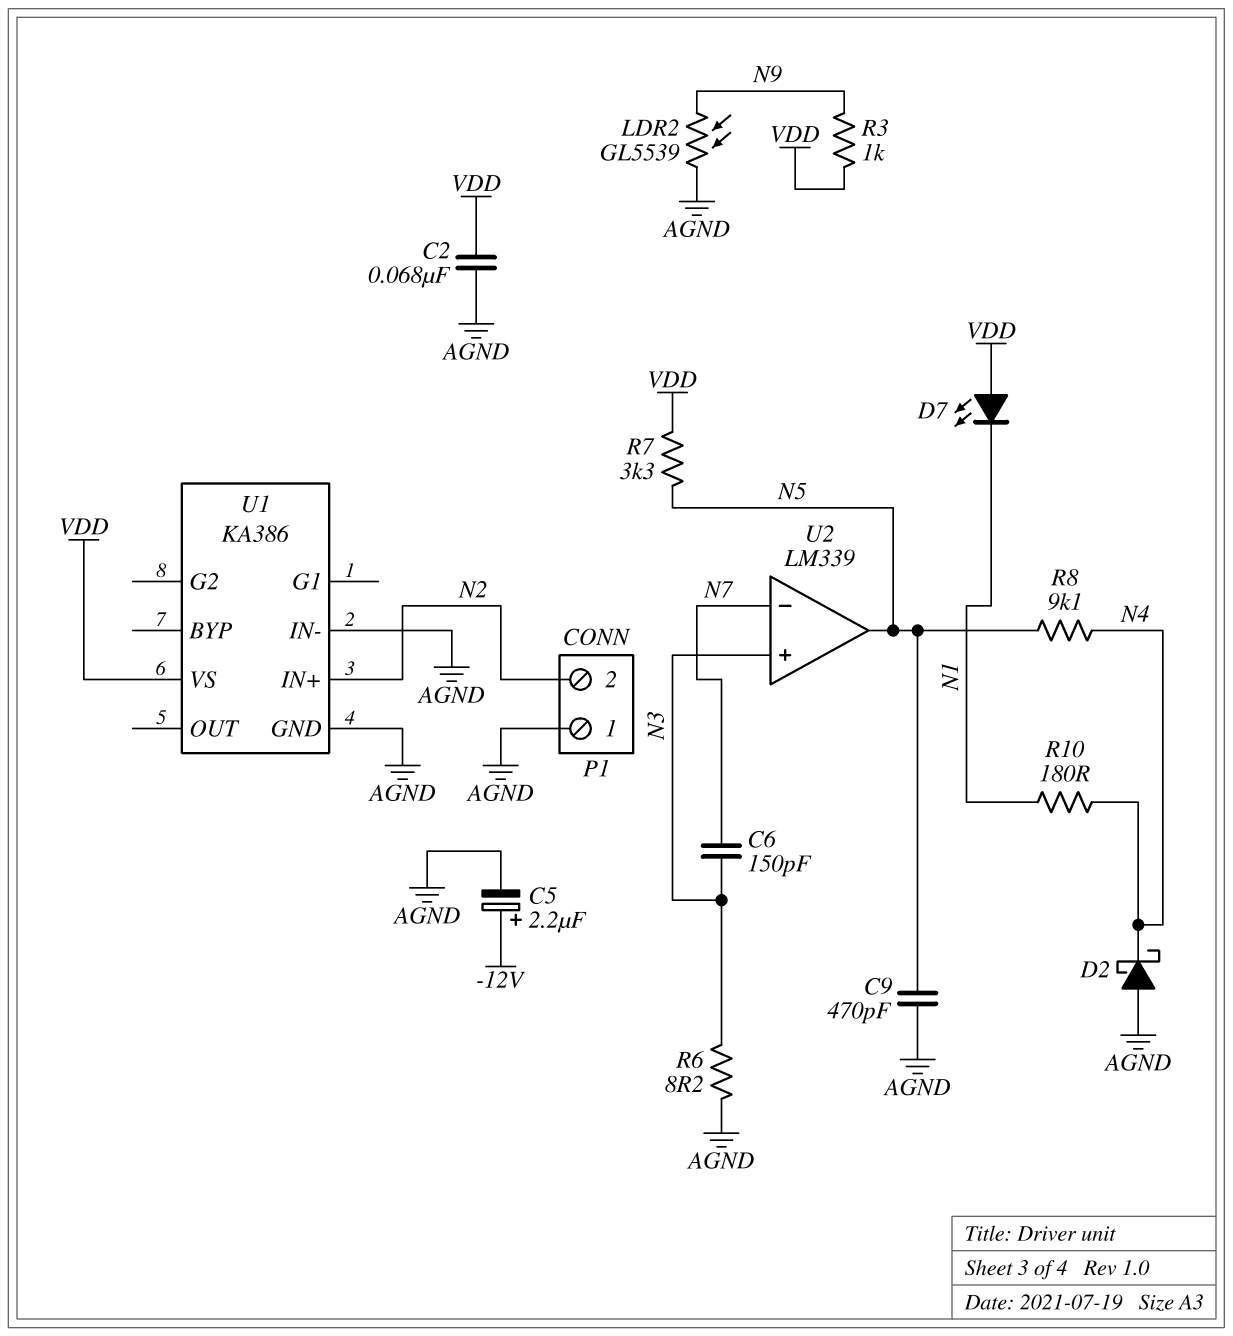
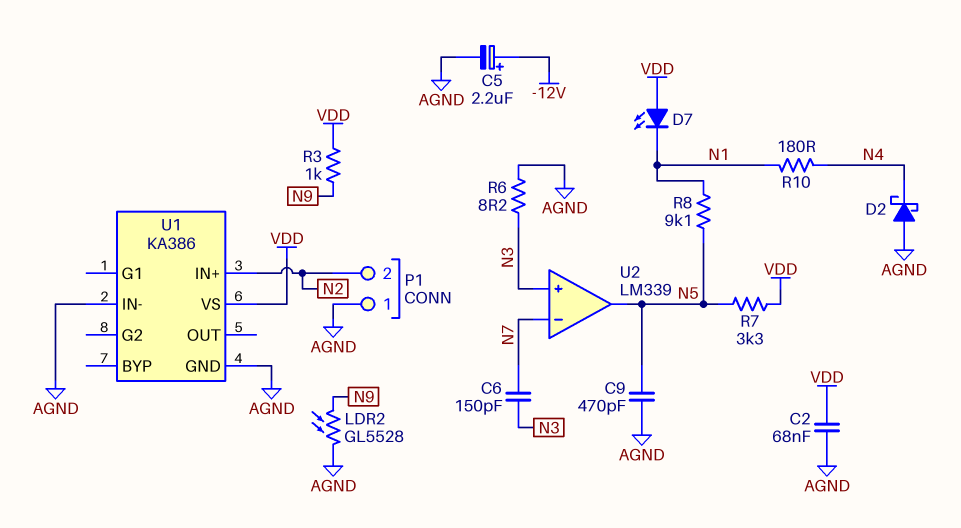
LDR2: GL5539 (AGND, N9) -> GL5528 (AGND, N9)
R8: 9.1k (N4, N5) -> 9.1k (N1, N5)

